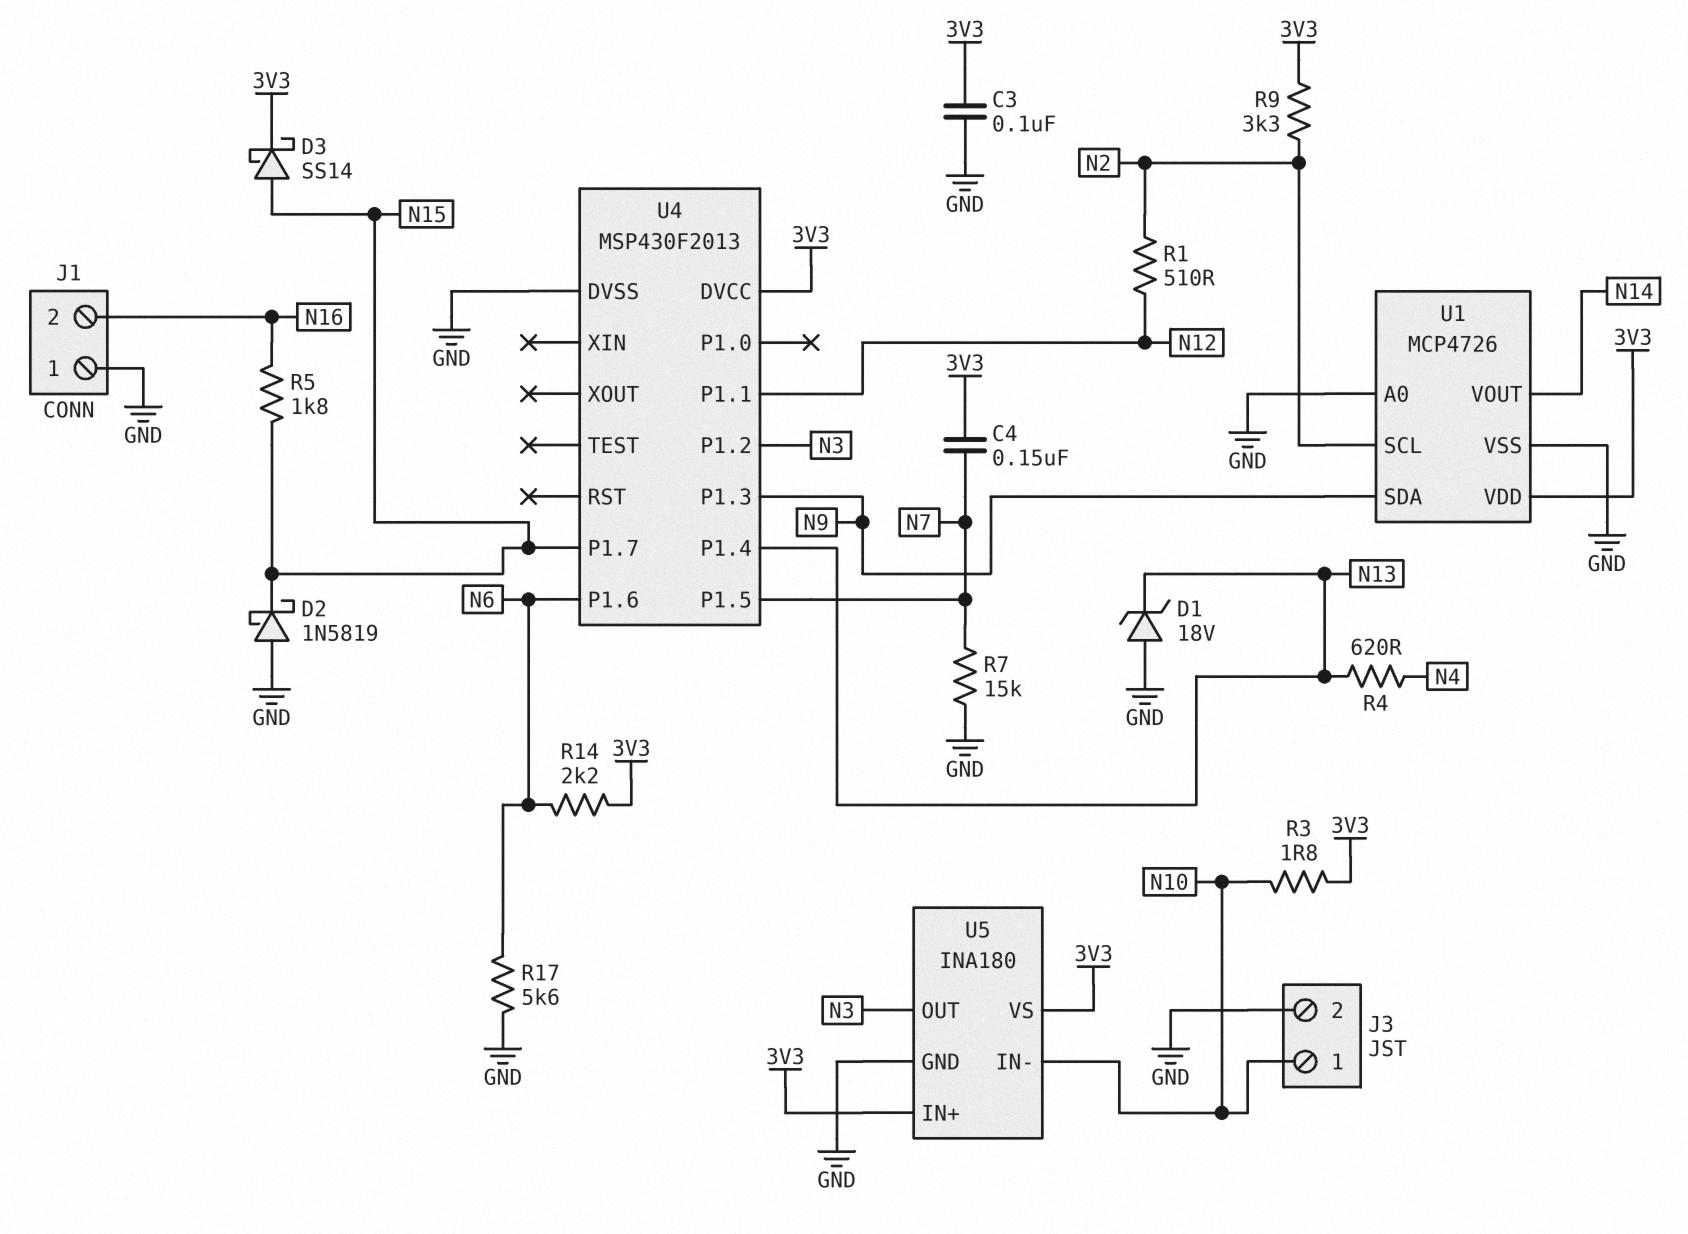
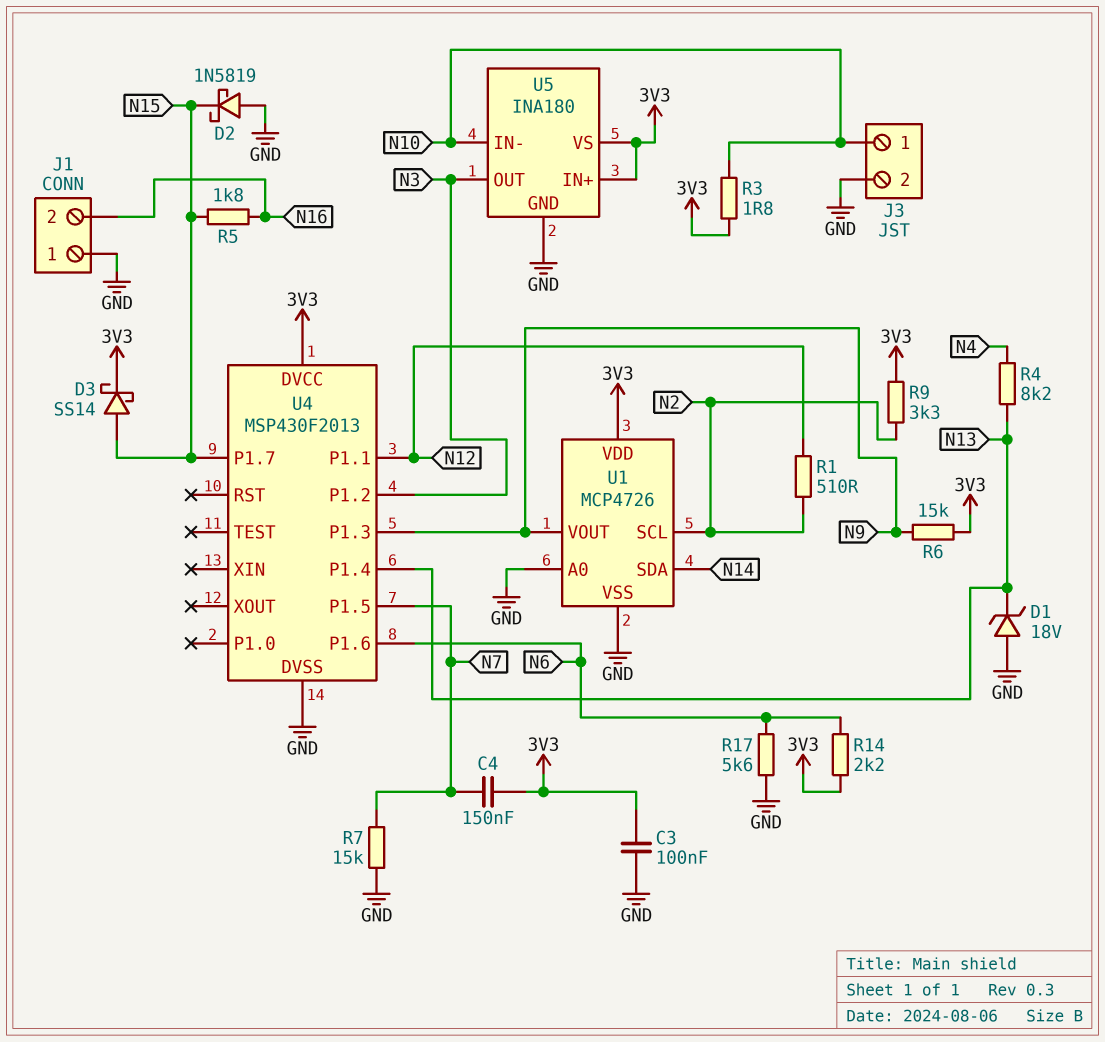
R4: 620 (N4, N13) -> 8.2k (N4, N13)
R6: none -> 15k (3V3, N9)
U1 pin SDA: N9 -> N14
U1 pin VOUT: N14 -> N9

